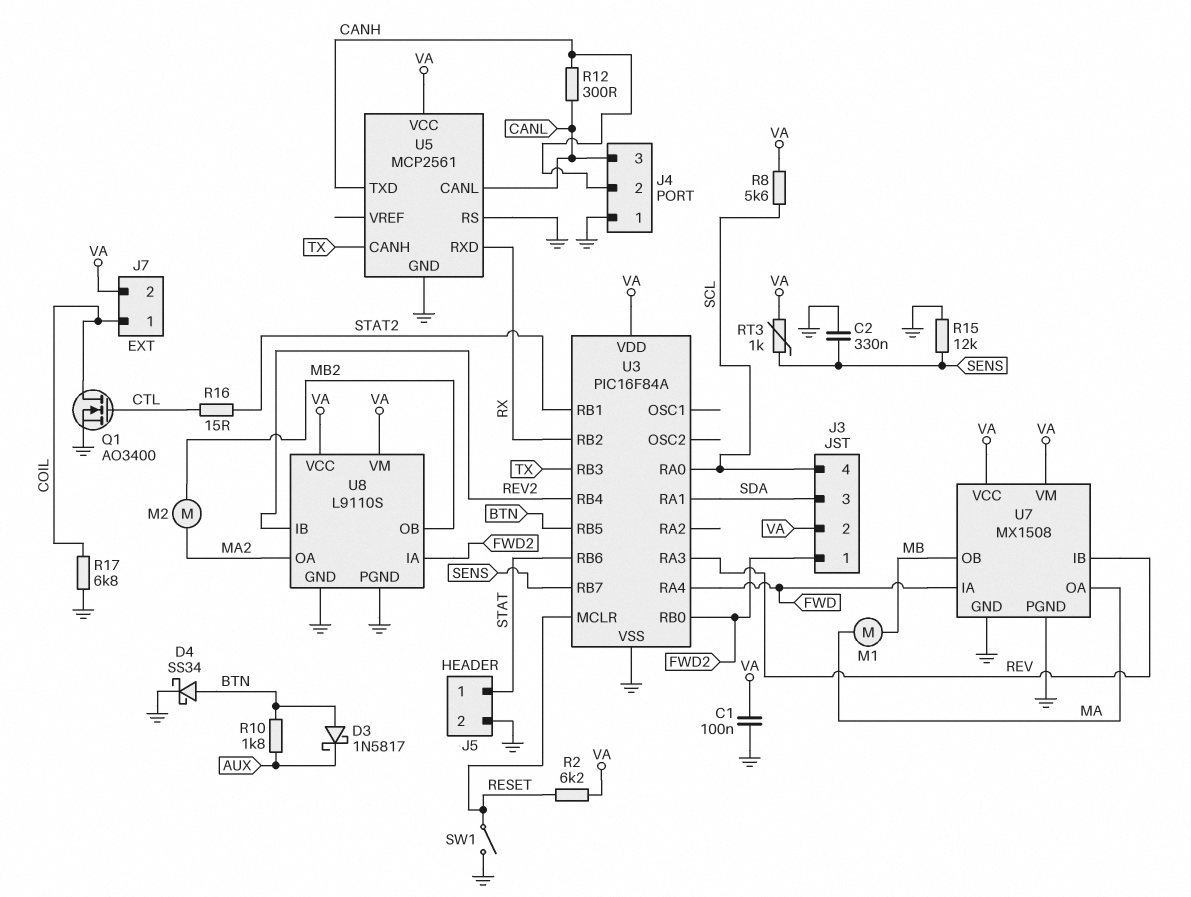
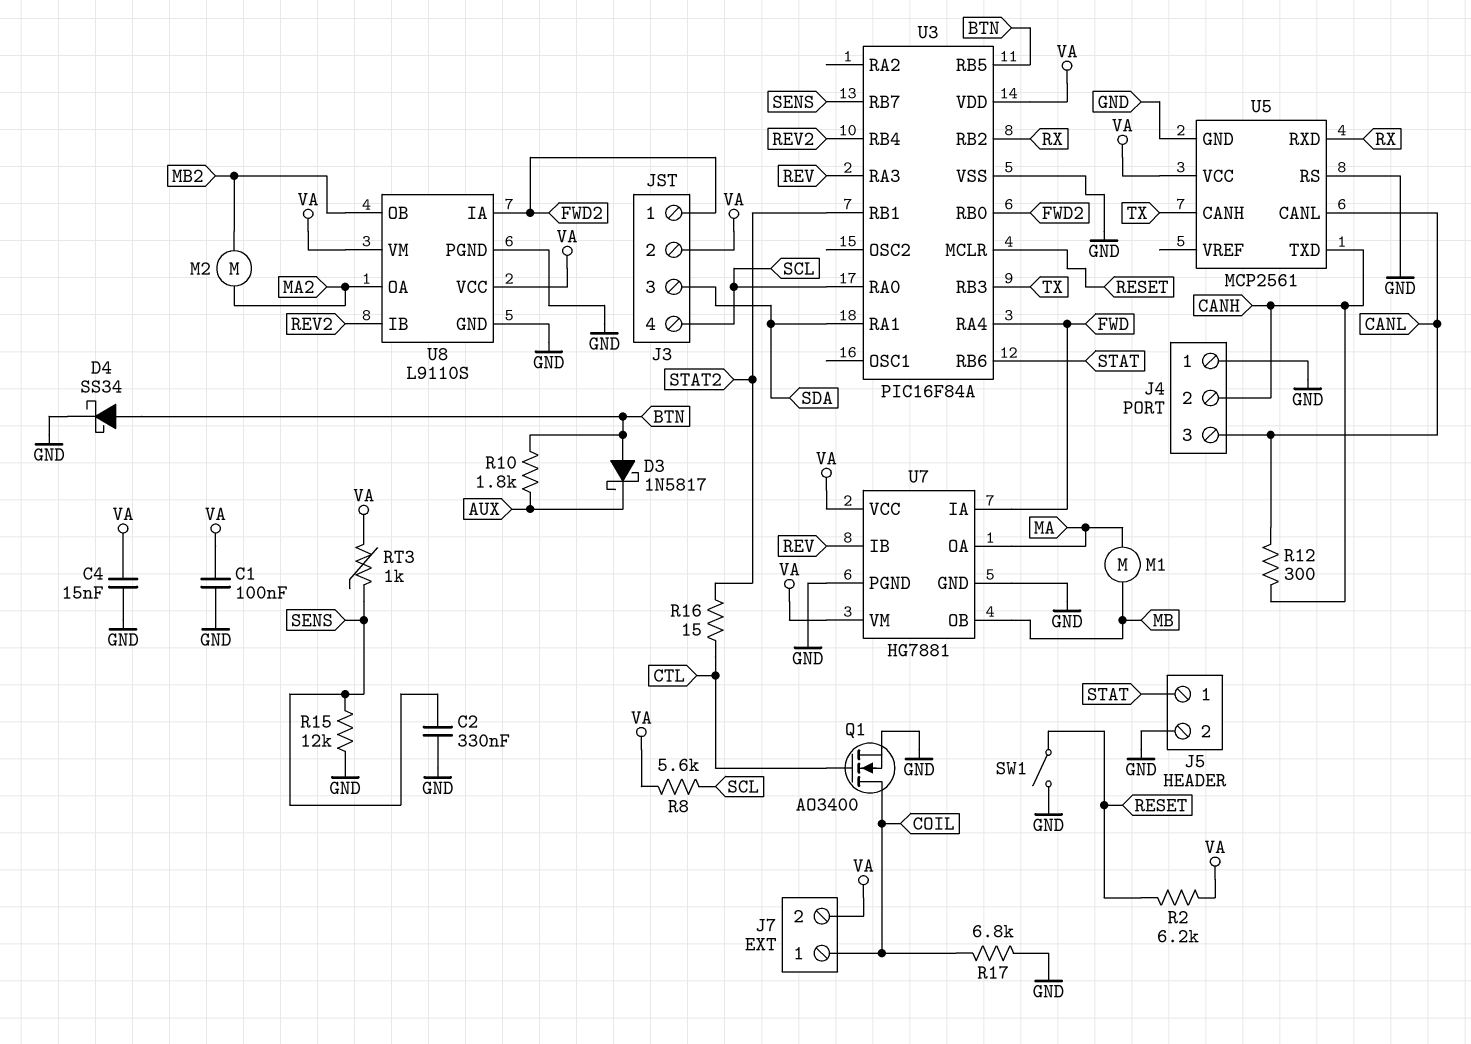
C4: none -> 15nF (GND, VA)
U7: MX1508 -> HG7881

